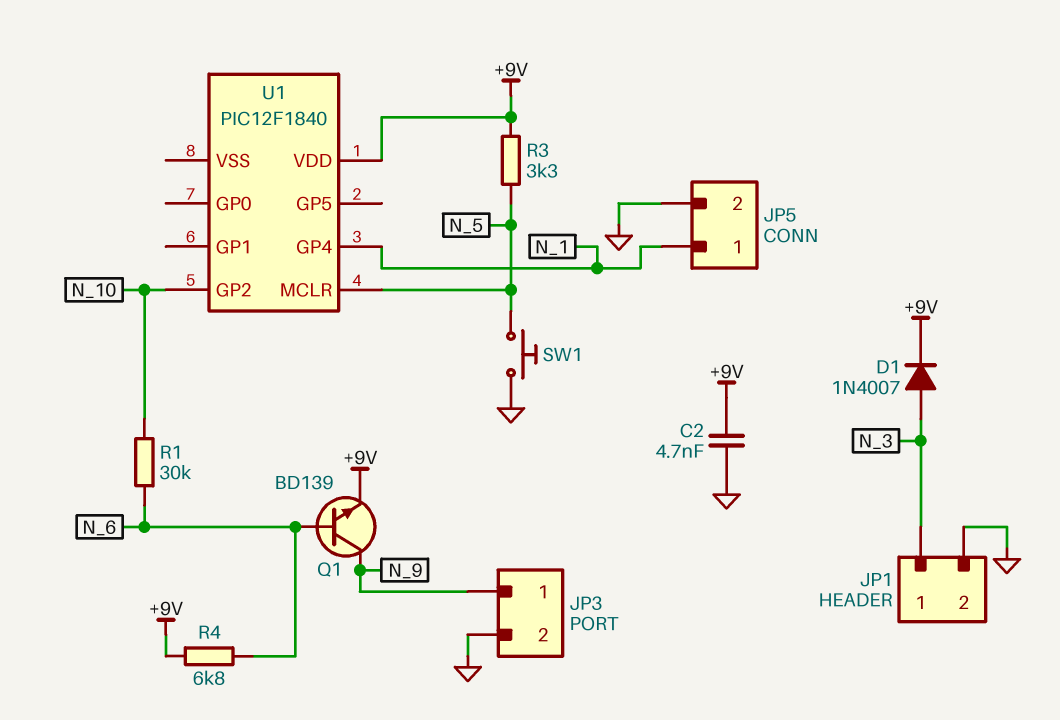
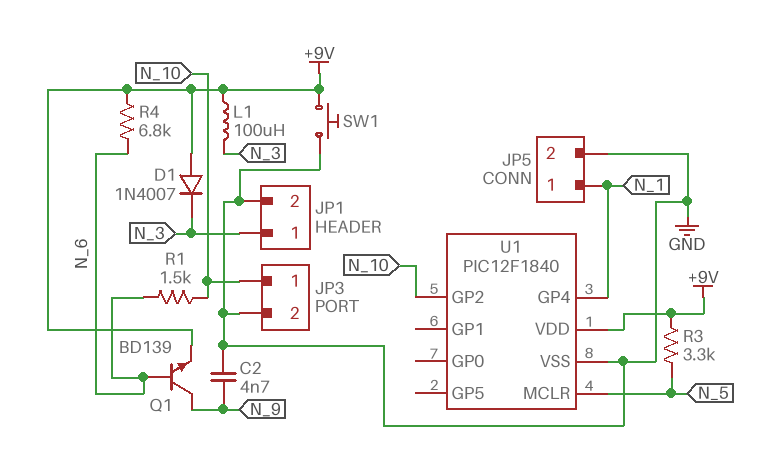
C2: 4.7nF (+9V, GND) -> 4.7nF (GND, N_9)
D1: diode 1N4007 (A N_3, K +9V) -> diode 1N4007 (A +9V, K N_3)
JP3 pin 1: N_9 -> N_10
L1: none -> 100uH (+9V, N_3)
R1: 30k (N_6, N_10) -> 1.5k (N_6, N_10)
SW1: button (GND, N_5) -> button (+9V, GND)
U1 pin VSS: none -> GND

